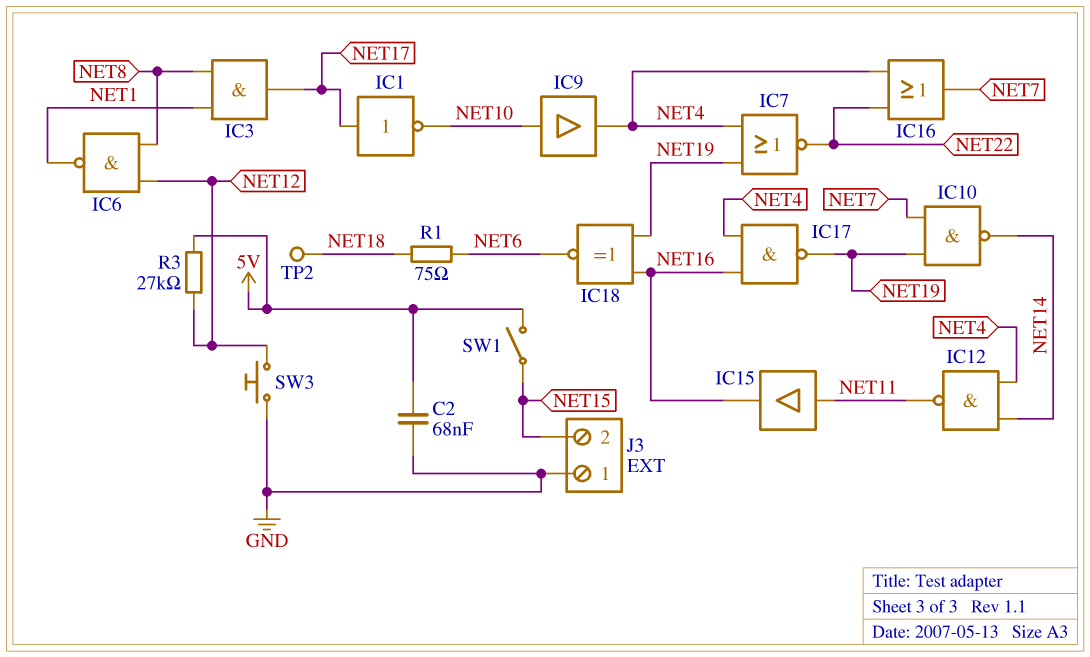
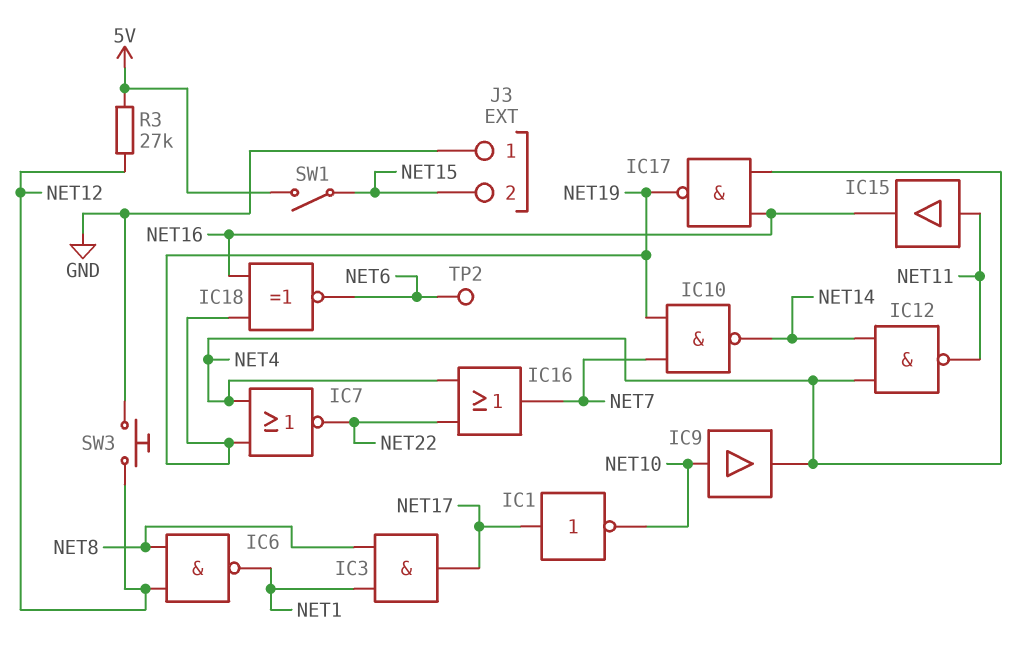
C2: 68nF (5V, GND) -> none
R1: 75 (NET6, NET18) -> none
TP2: test point (NET18) -> test point (NET6)

